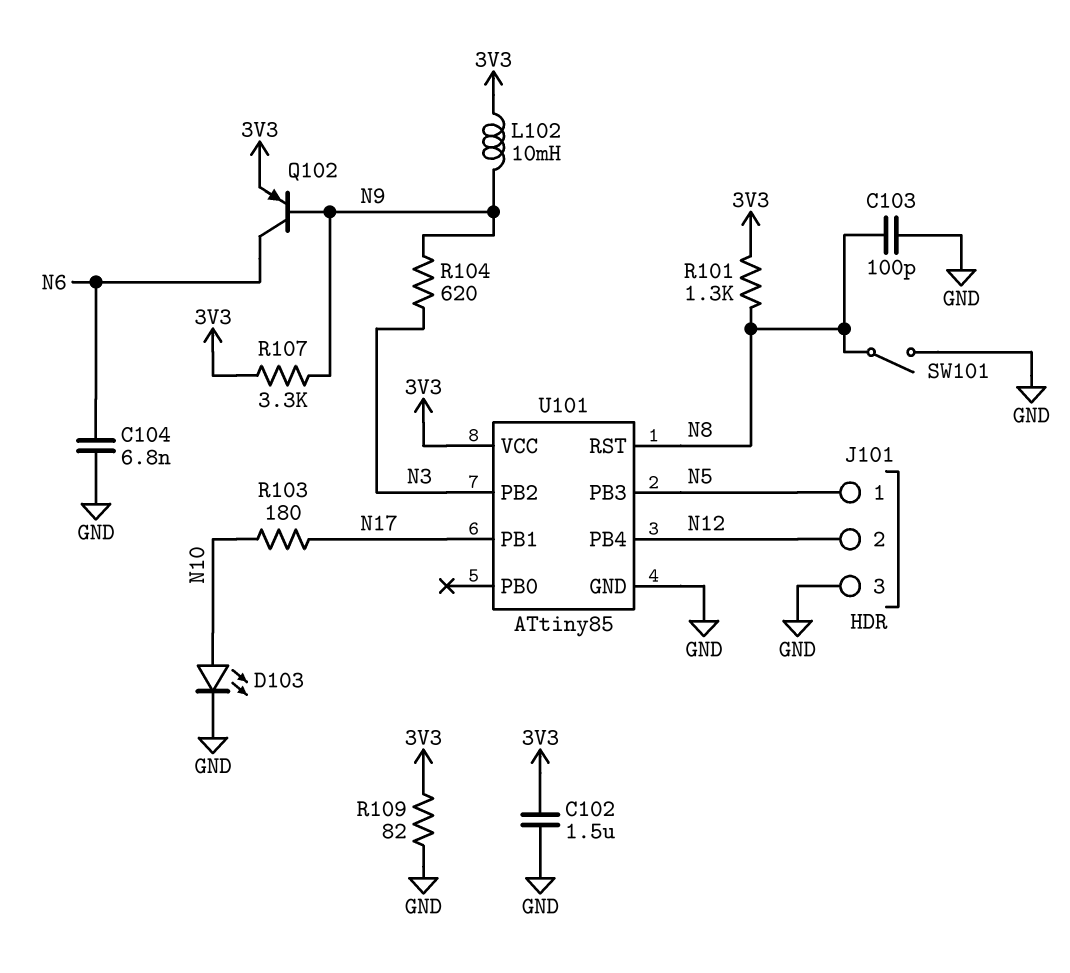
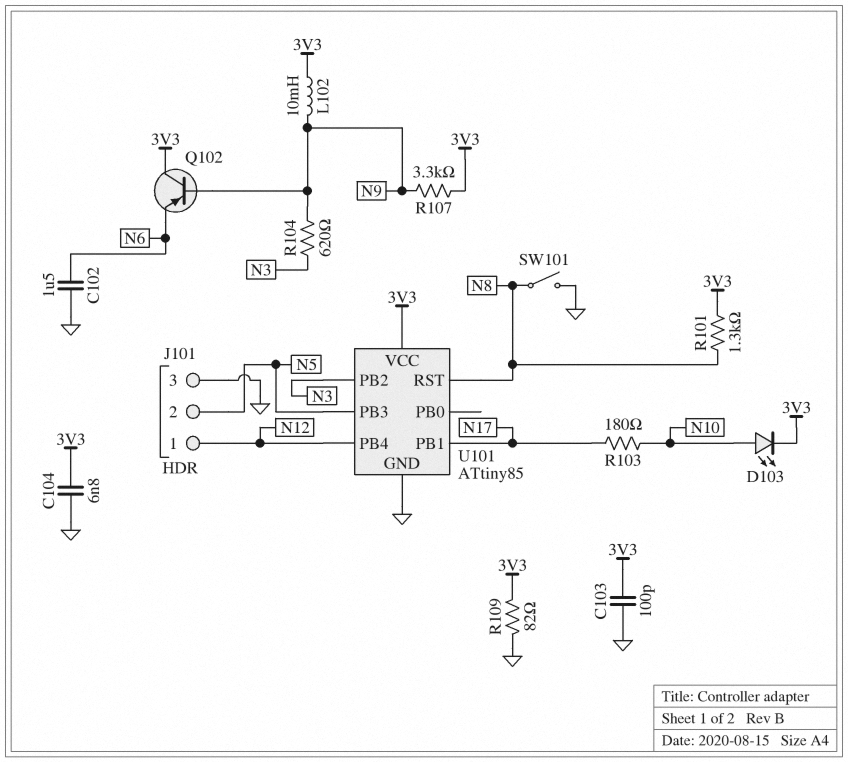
C102: 1.5uF (3V3, GND) -> 1.5uF (GND, N6)
C103: 100pF (GND, N8) -> 100pF (3V3, GND)
C104: 6.8nF (GND, N6) -> 6.8nF (3V3, GND)
D103: LED (A N10, K GND) -> LED (A N10, K 3V3)
J101 pin 1: N5 -> N12
J101 pin 2: N12 -> N5
Q102: PNP (B N9, C N6, E 3V3) -> PNP (B N9, C 3V3, E N6)

